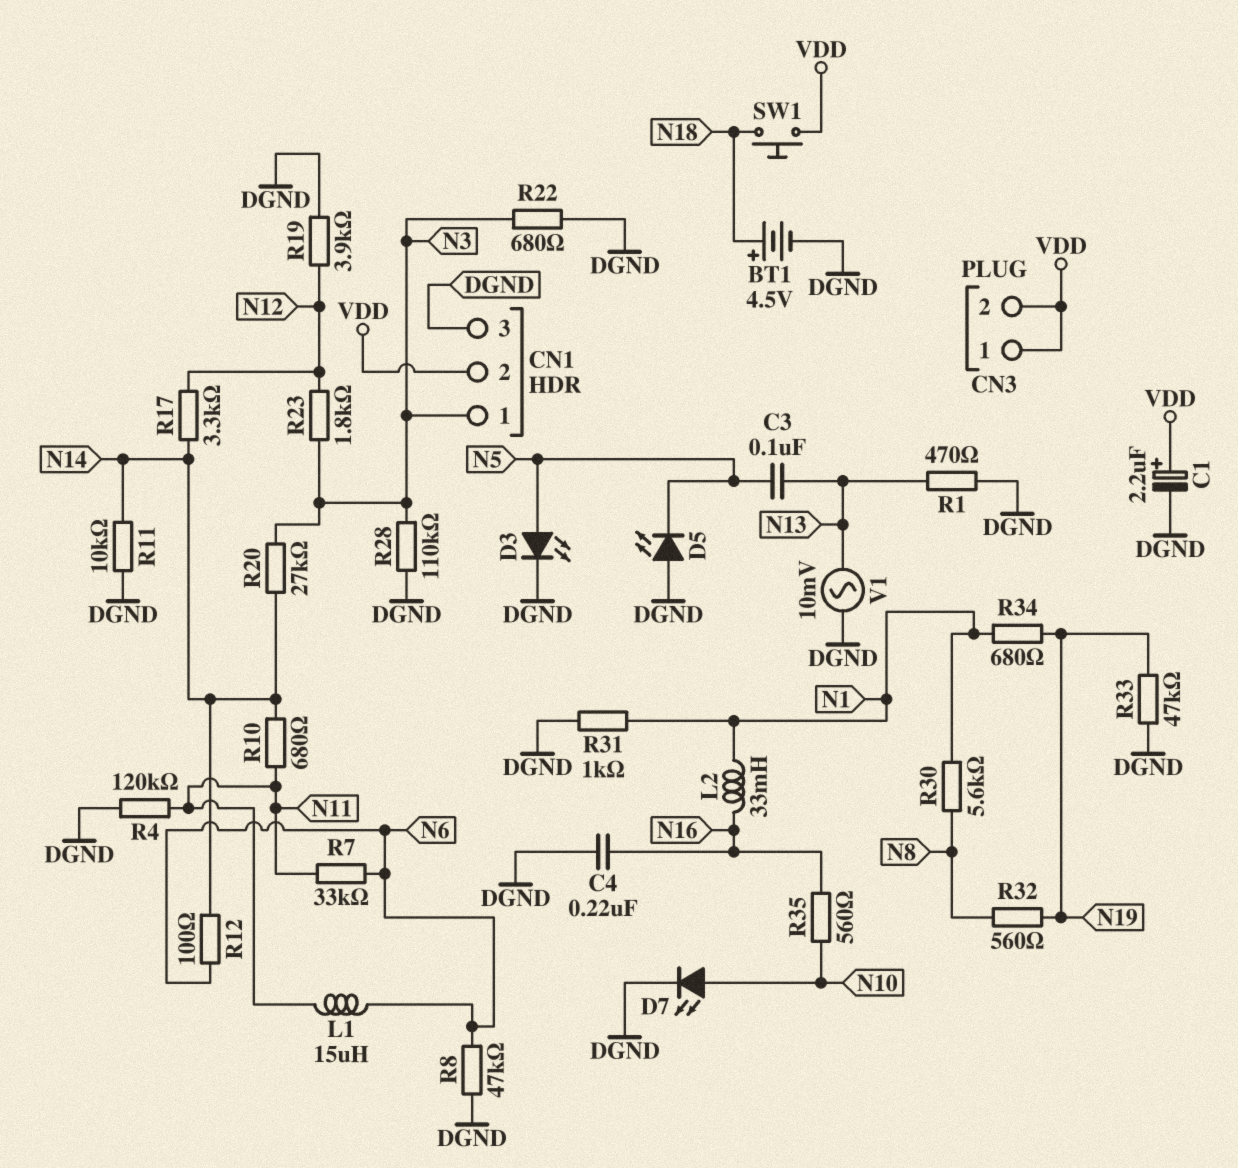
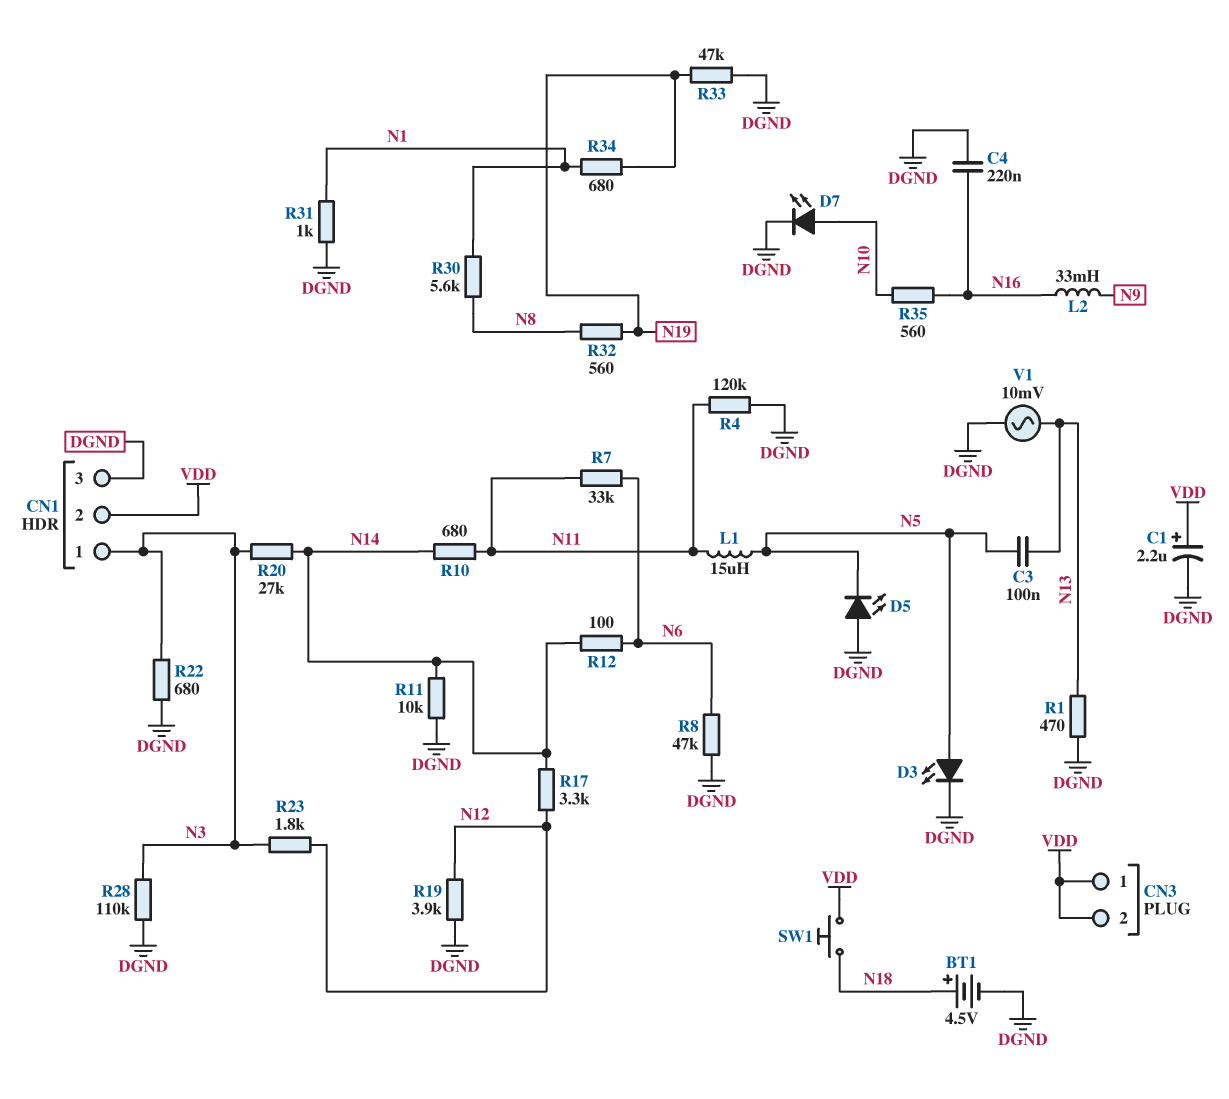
L1: 15uH (N6, N11) -> 15uH (N5, N11)
L2: 33mH (N1, N16) -> 33mH (N9, N16)

